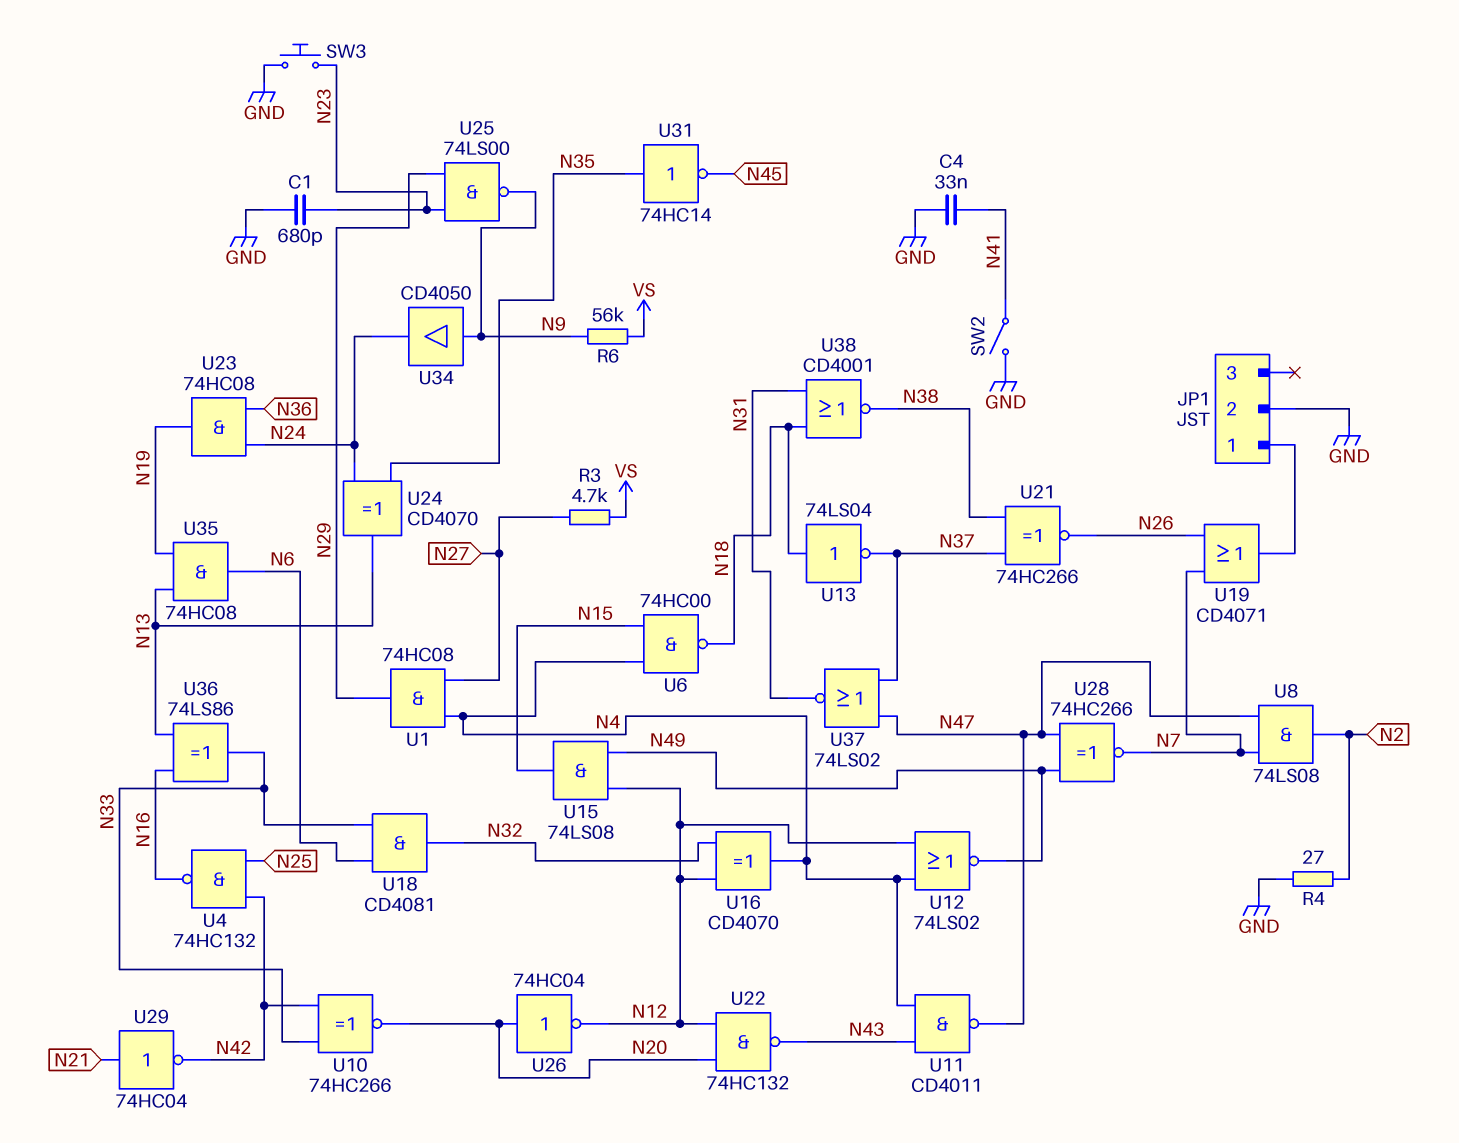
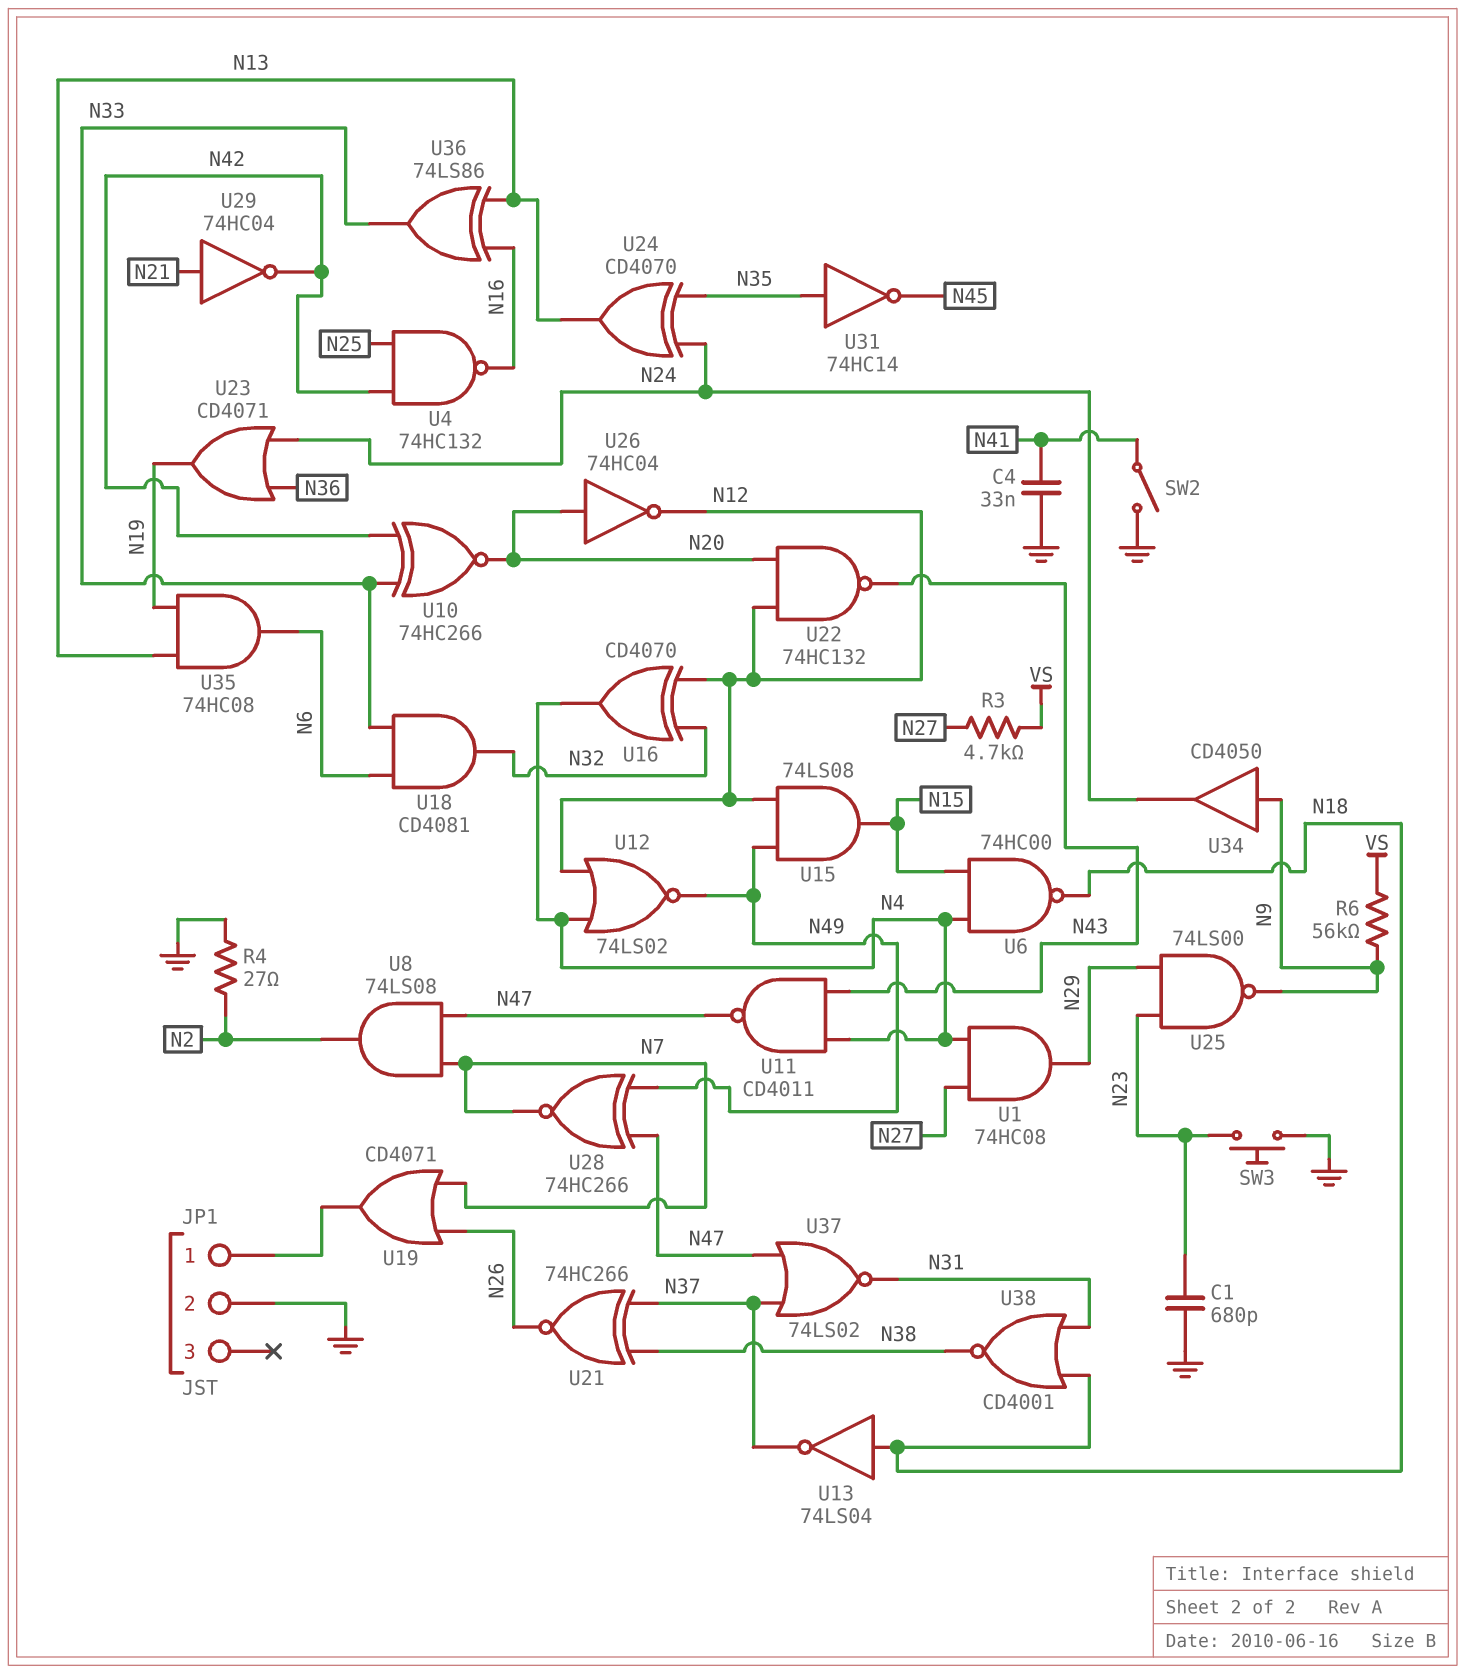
U23: AND 74HC08 (in N24, in N36, out N19) -> OR CD4071 (in N24, in N36, out N19)

